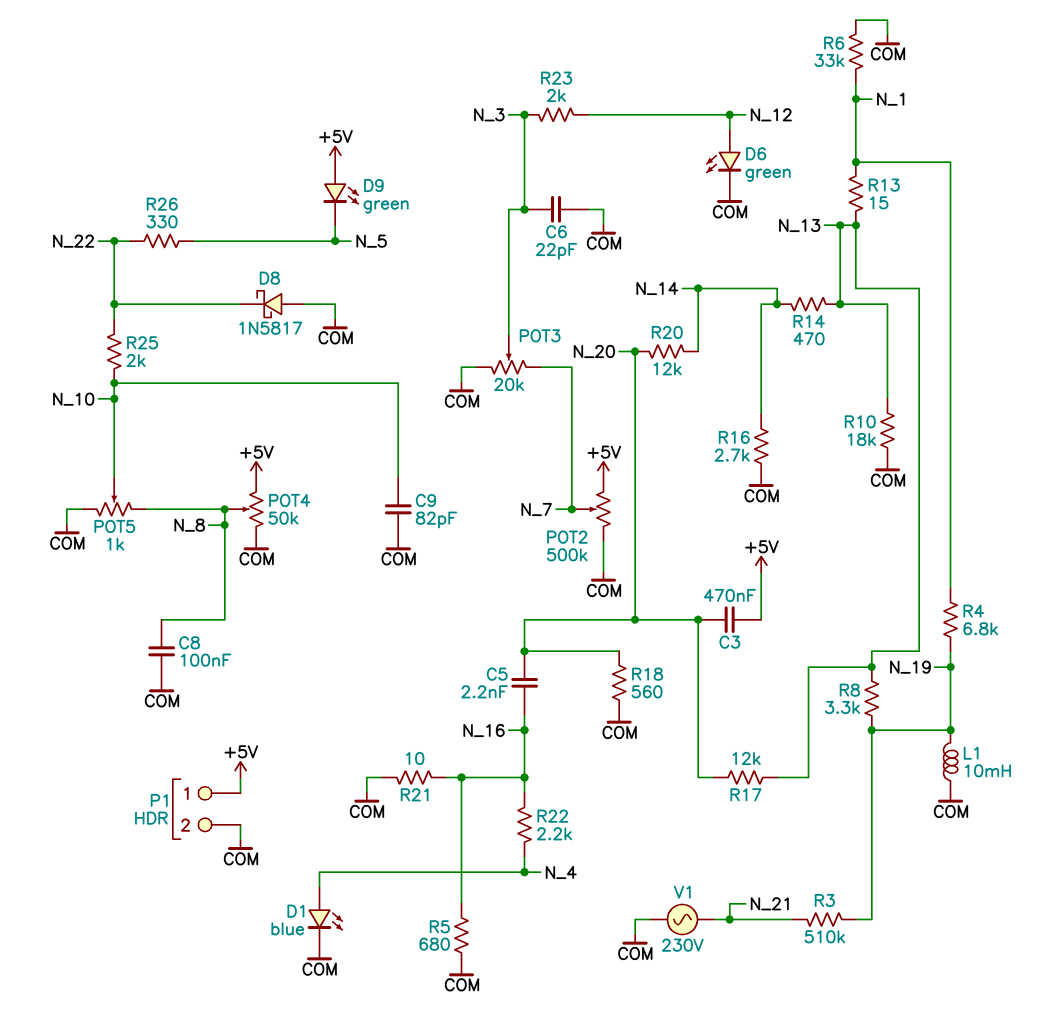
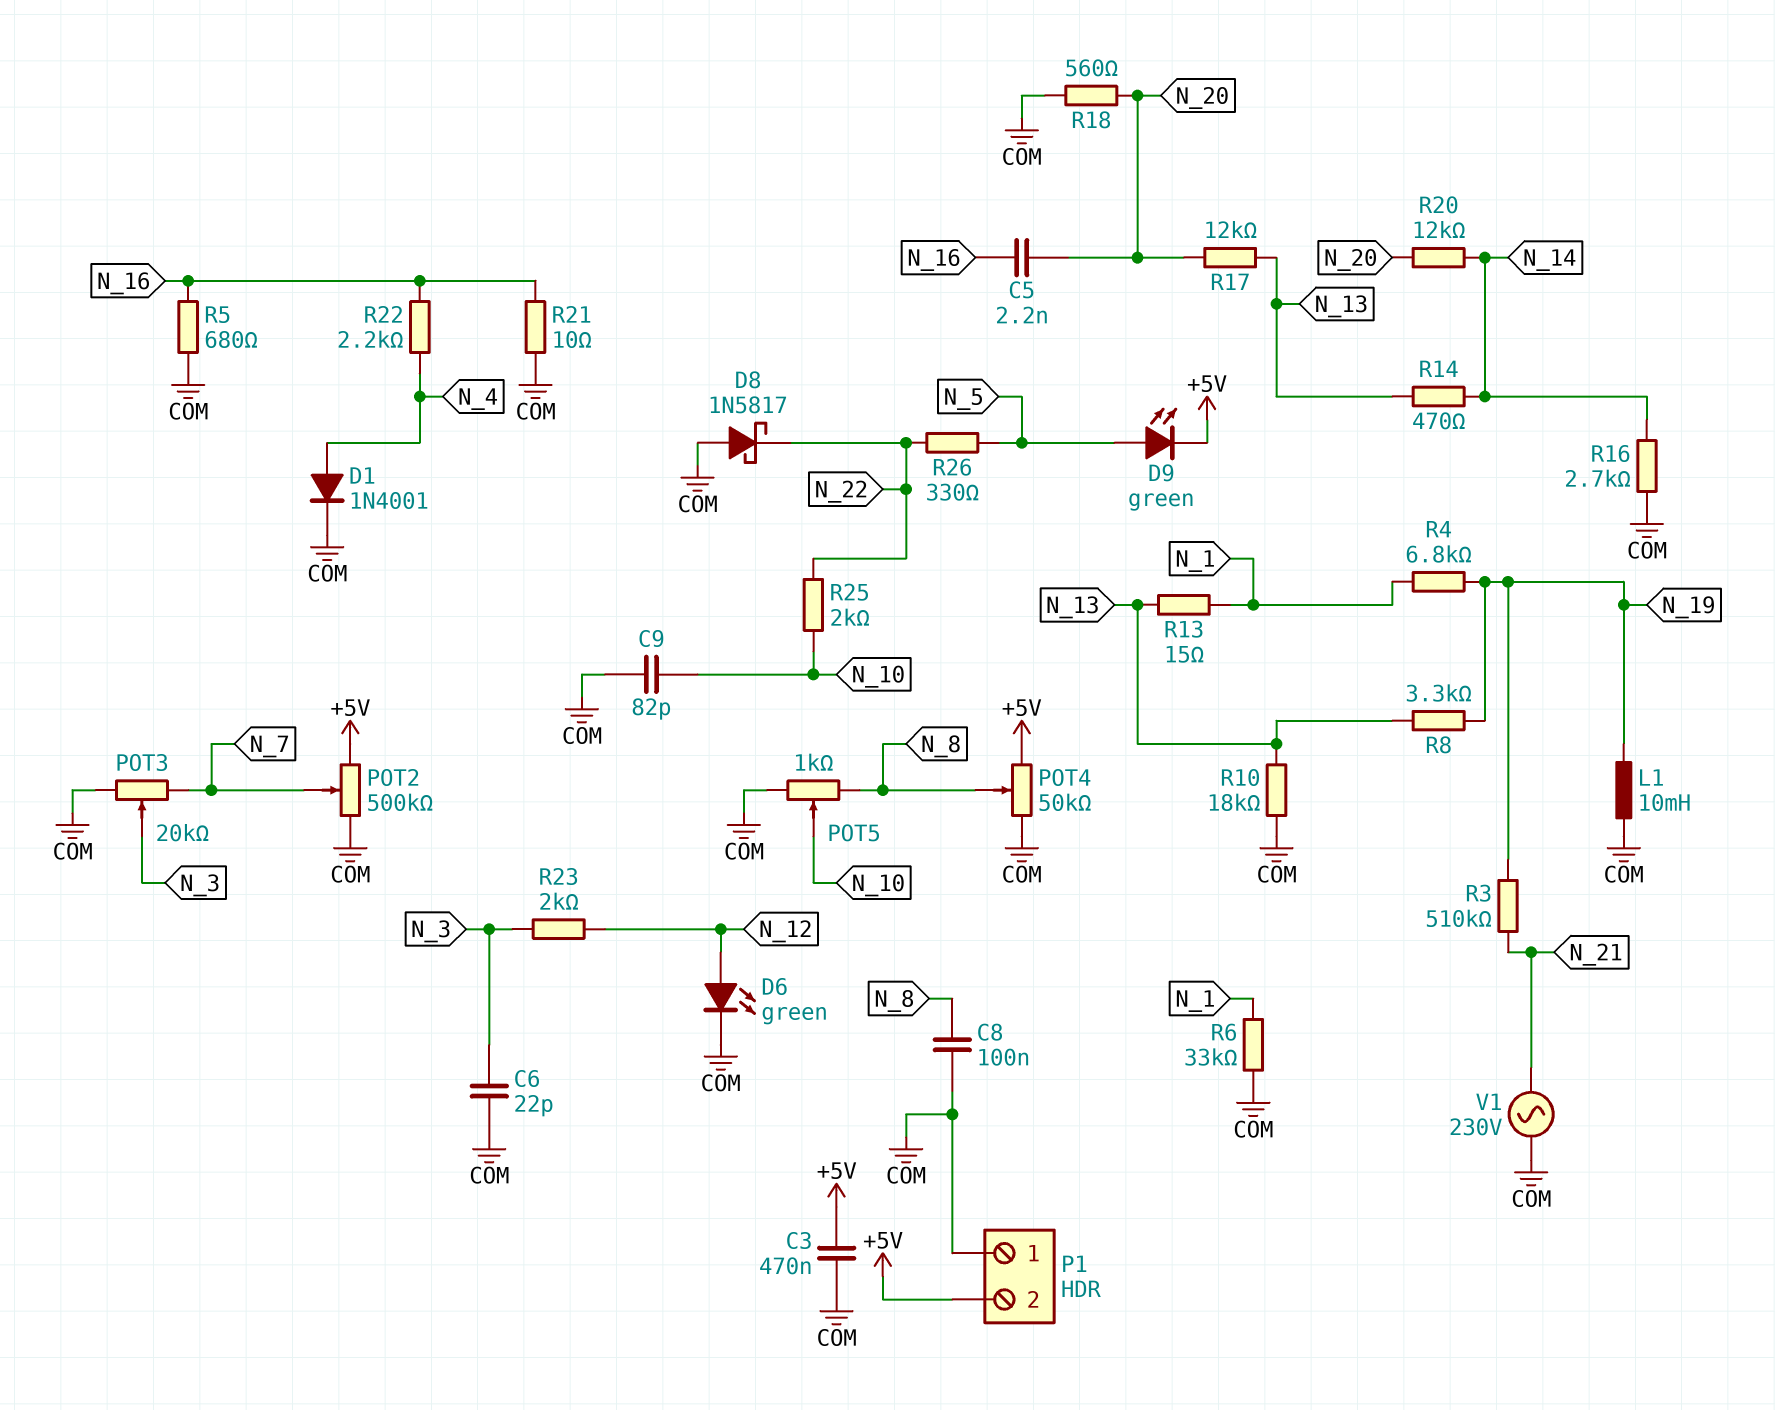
C3: 470nF (+5V, N_20) -> 470nF (+5V, COM)
D1: LED blue (A N_4, K COM) -> diode 1N4001 (A N_4, K COM)
D9: LED green (A +5V, K N_5) -> LED green (A N_5, K +5V)
P1 pin 1: +5V -> COM
P1 pin 2: COM -> +5V

